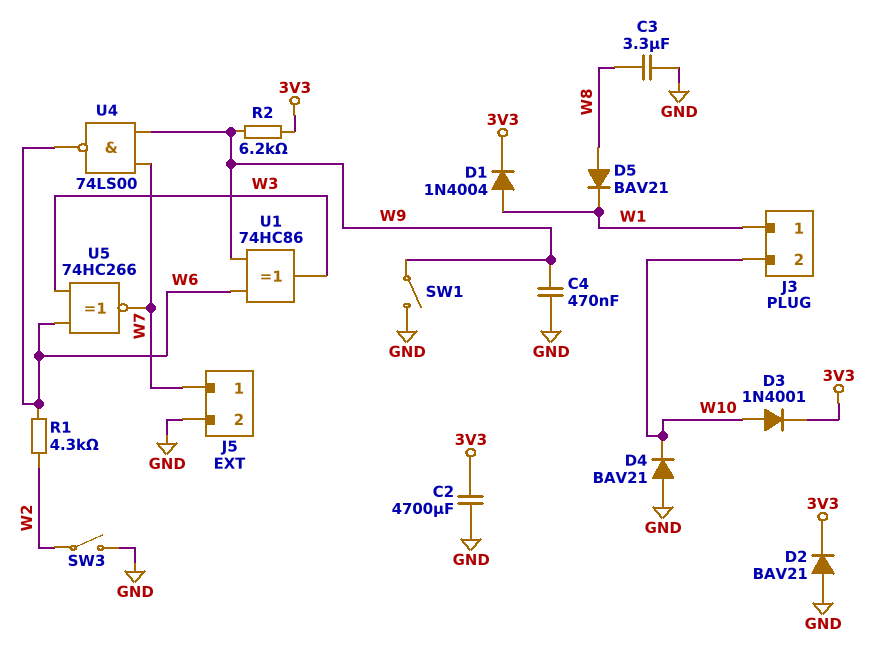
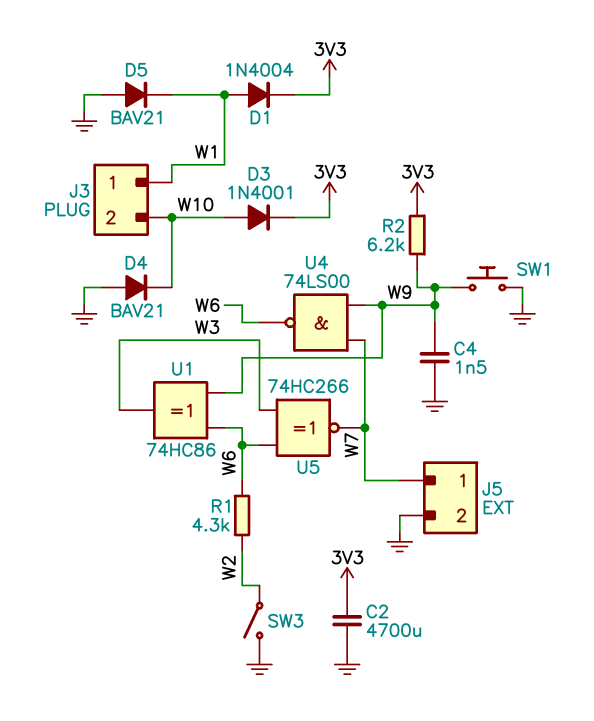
C3: 3.3uF (GND, W8) -> none
C4: 470nF (GND, W9) -> 1.5nF (GND, W9)
D2: diode BAV21 (A GND, K 3V3) -> none
D5: diode BAV21 (A W8, K W1) -> diode BAV21 (A GND, K W1)
SW1: switch (GND, W9) -> button (GND, W9)

